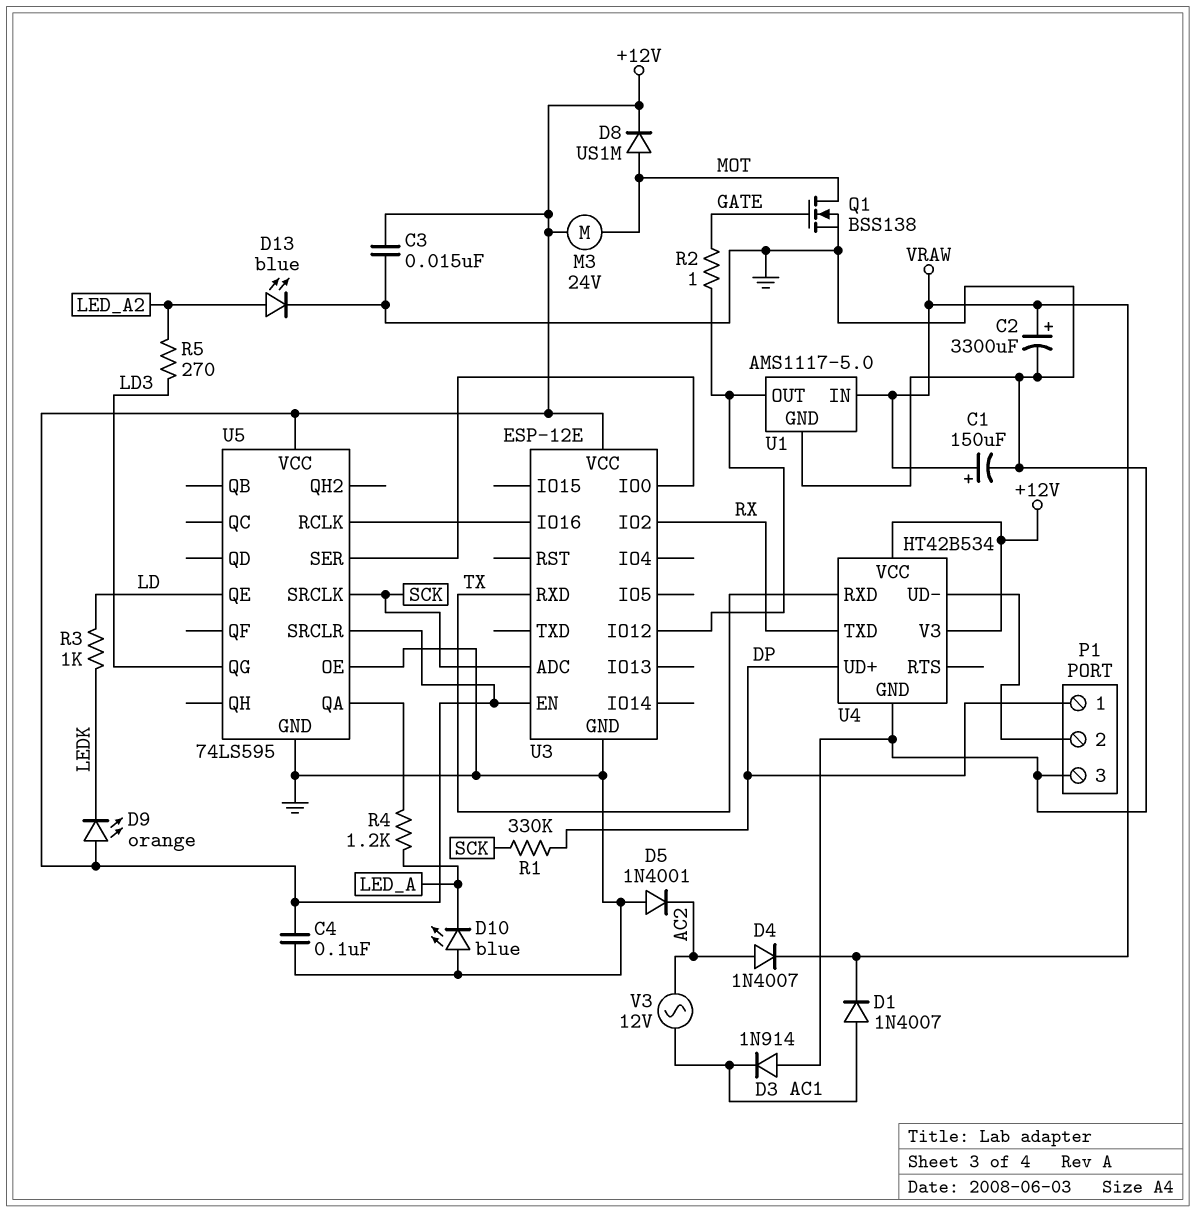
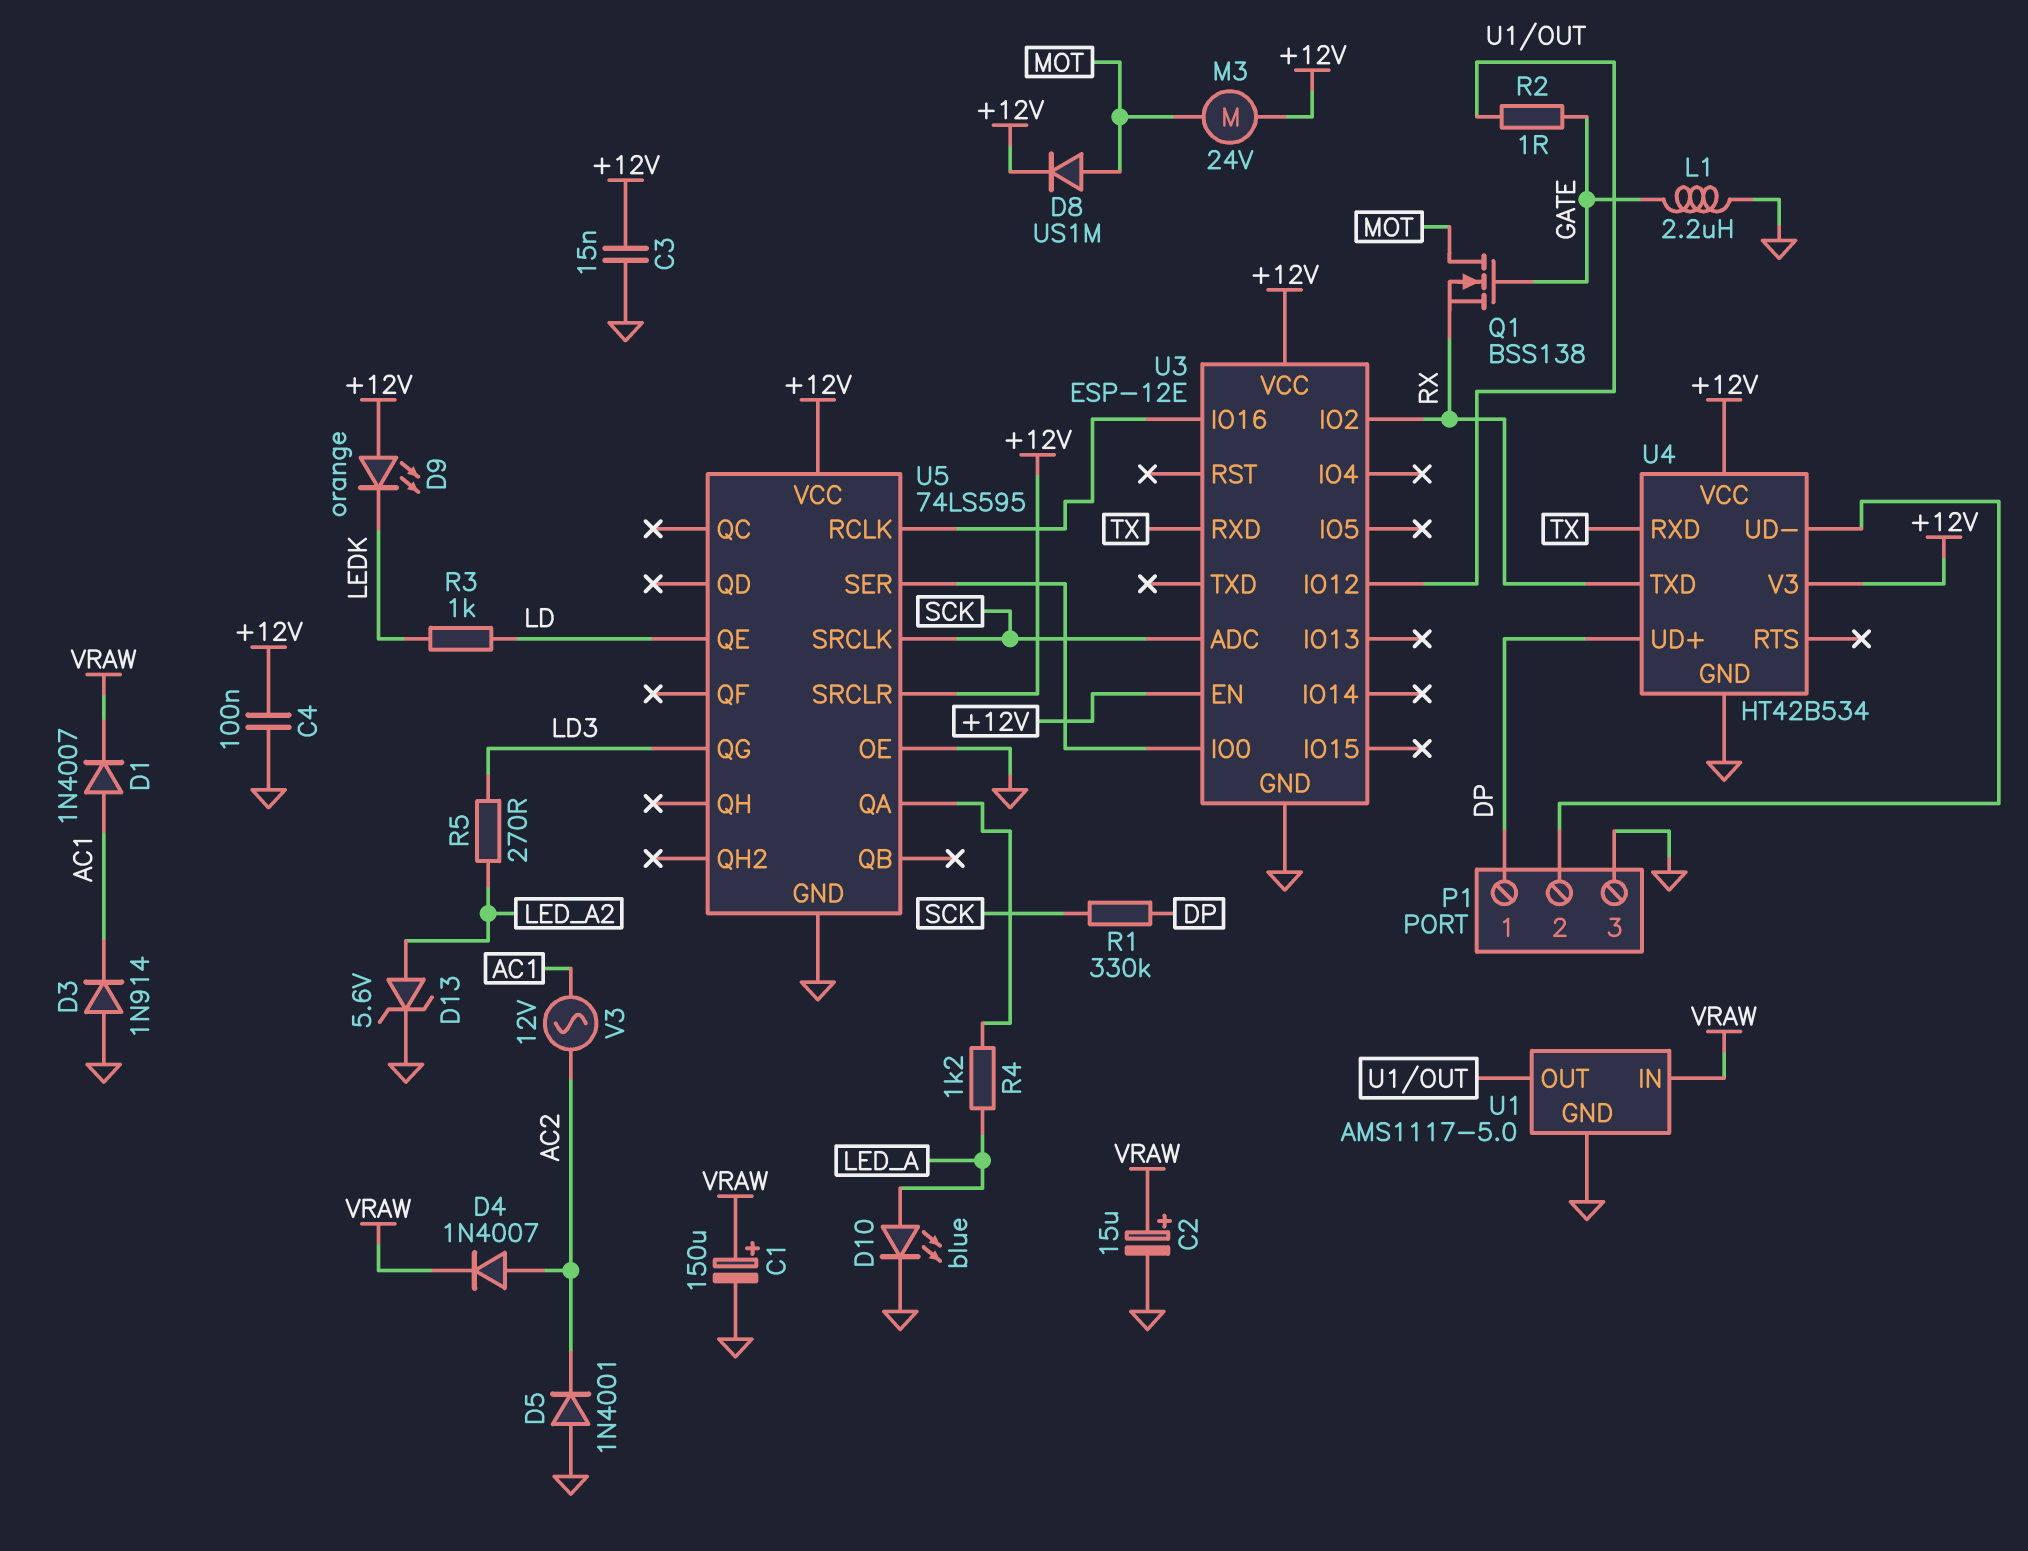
C2: 3300uF (plus VRAW, minus GND) -> 15uF (plus VRAW, minus GND)
D10: LED blue (A GND, K LED_A) -> LED blue (A LED_A, K GND)
D13: LED blue (A LED_A2, K GND) -> zener 5.6V (A LED_A2, K GND)
L1: none -> 2.2uH (GATE, GND)
Q1: NMOS BSS138 (G GATE, D MOT, S GND) -> NMOS BSS138 (G GATE, D MOT, S RX)

